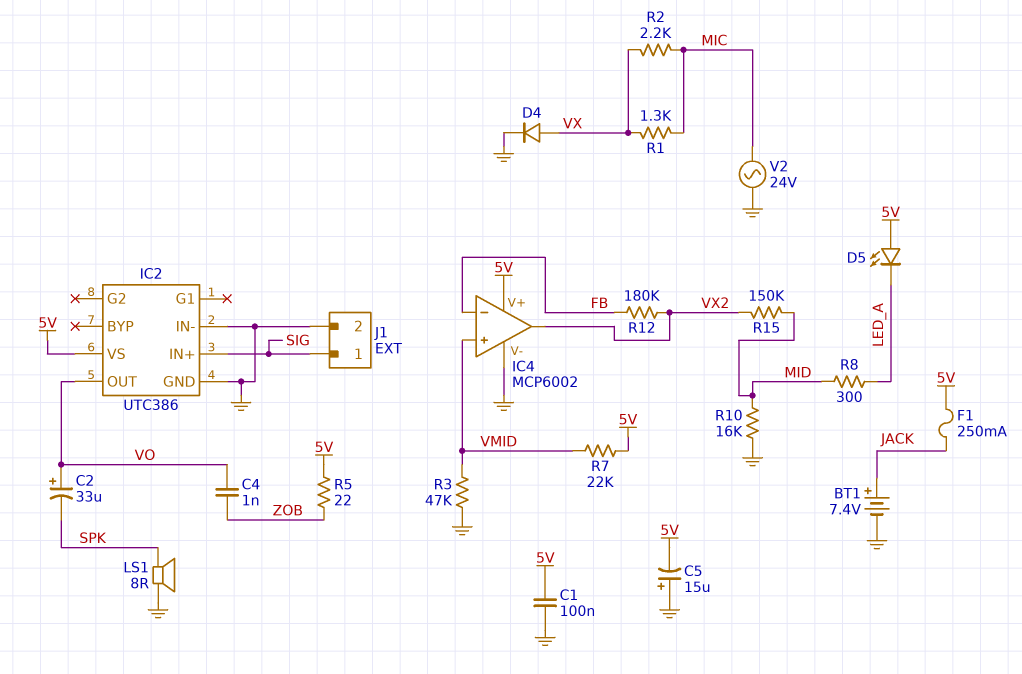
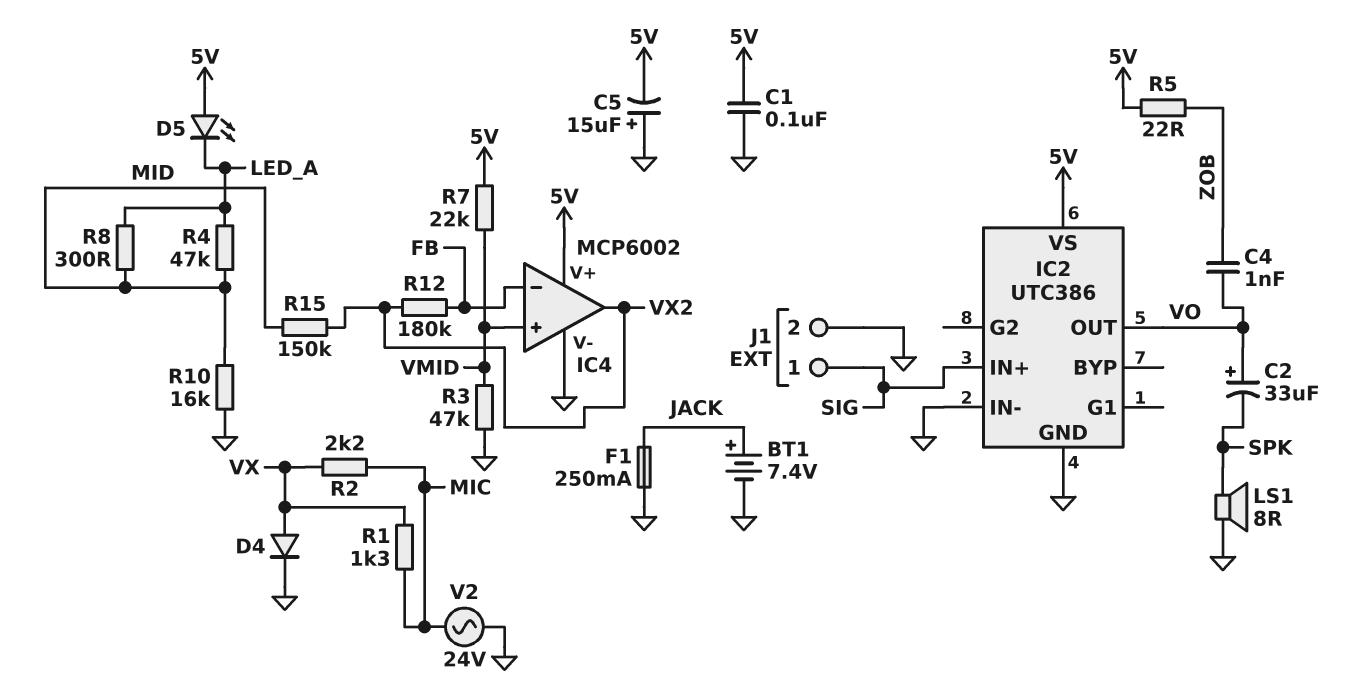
F1: 250mA (5V, JACK) -> 250mA (GND, JACK)
R4: none -> 47k (LED_A, MID)

